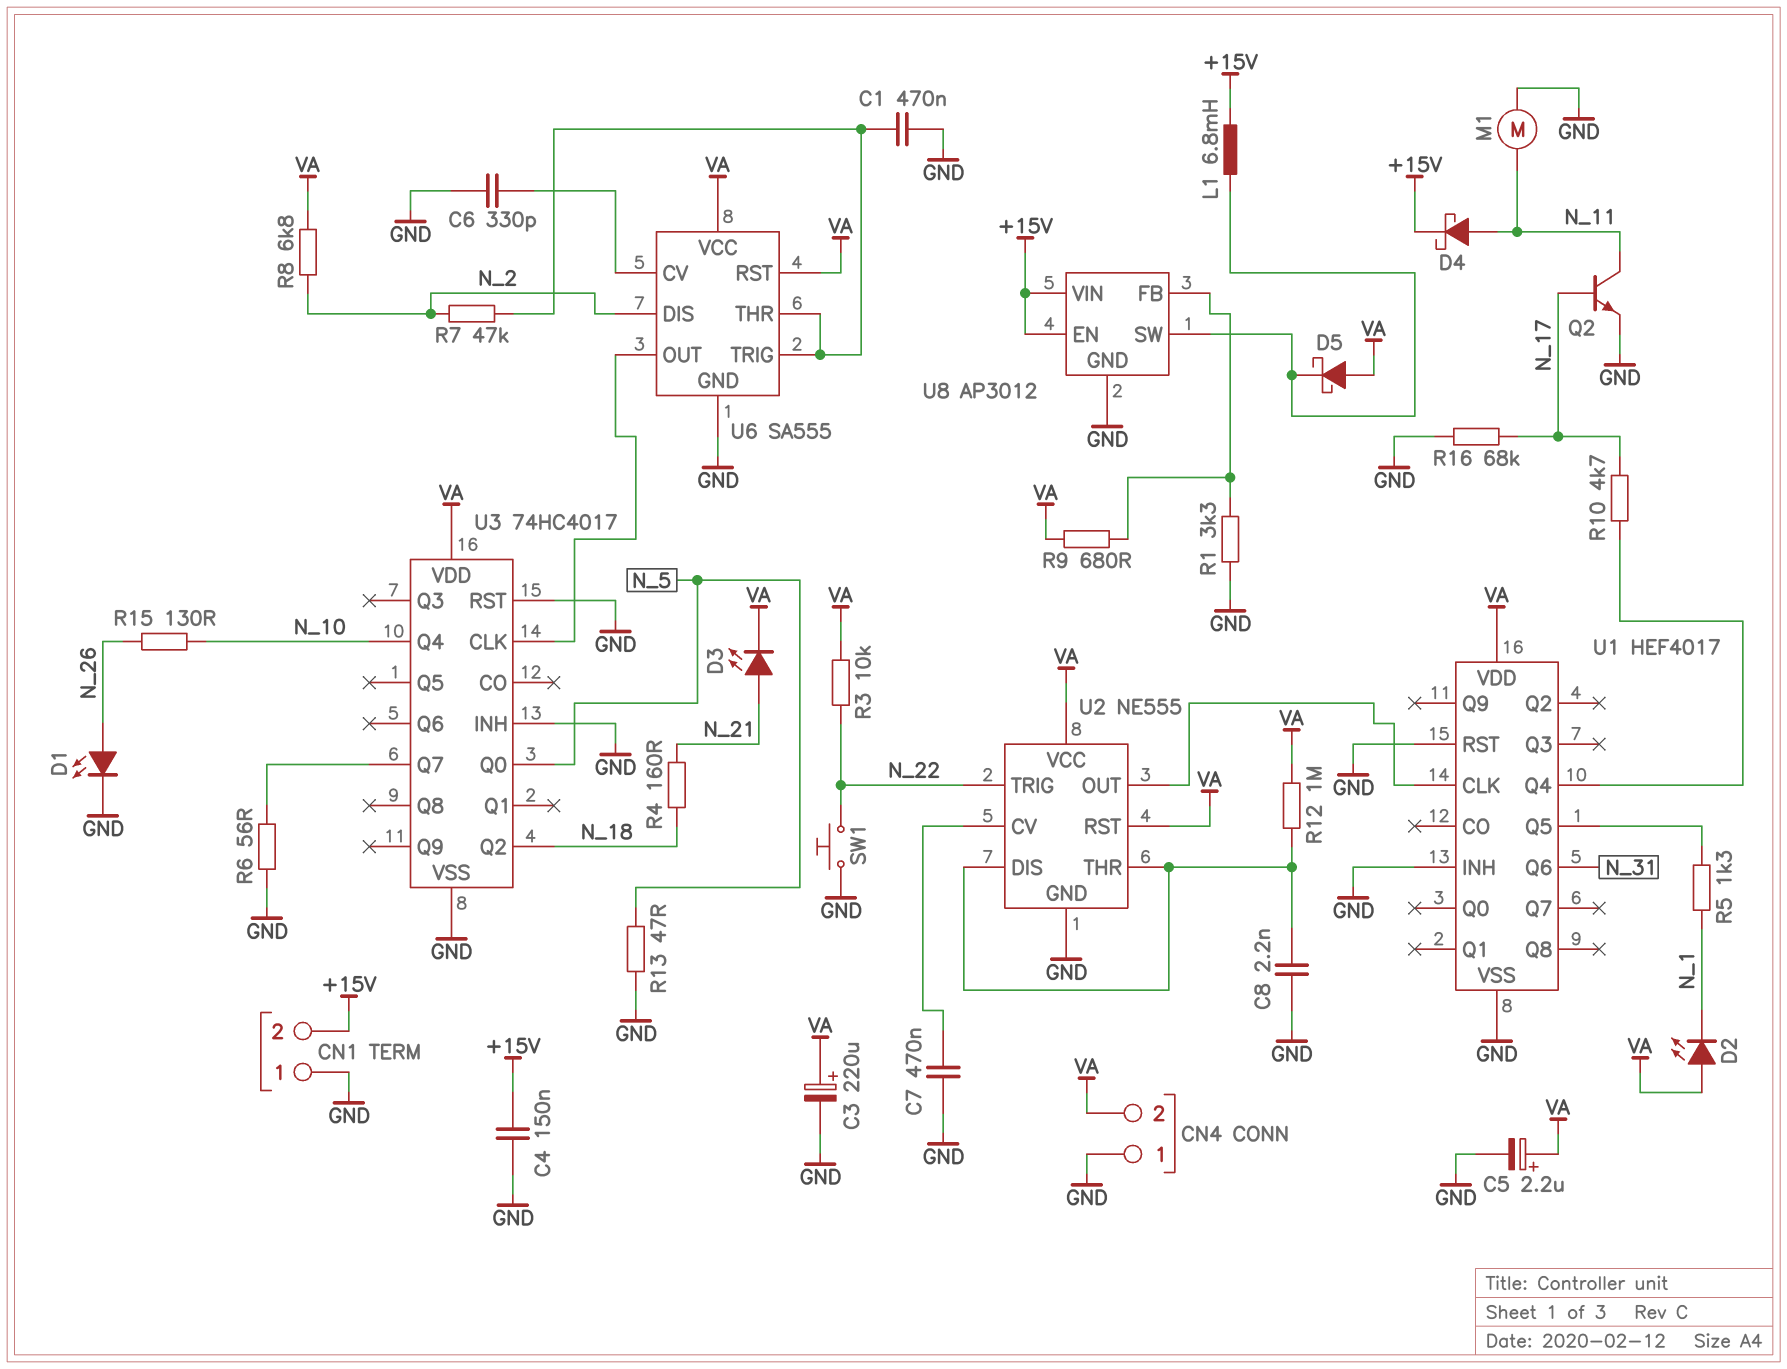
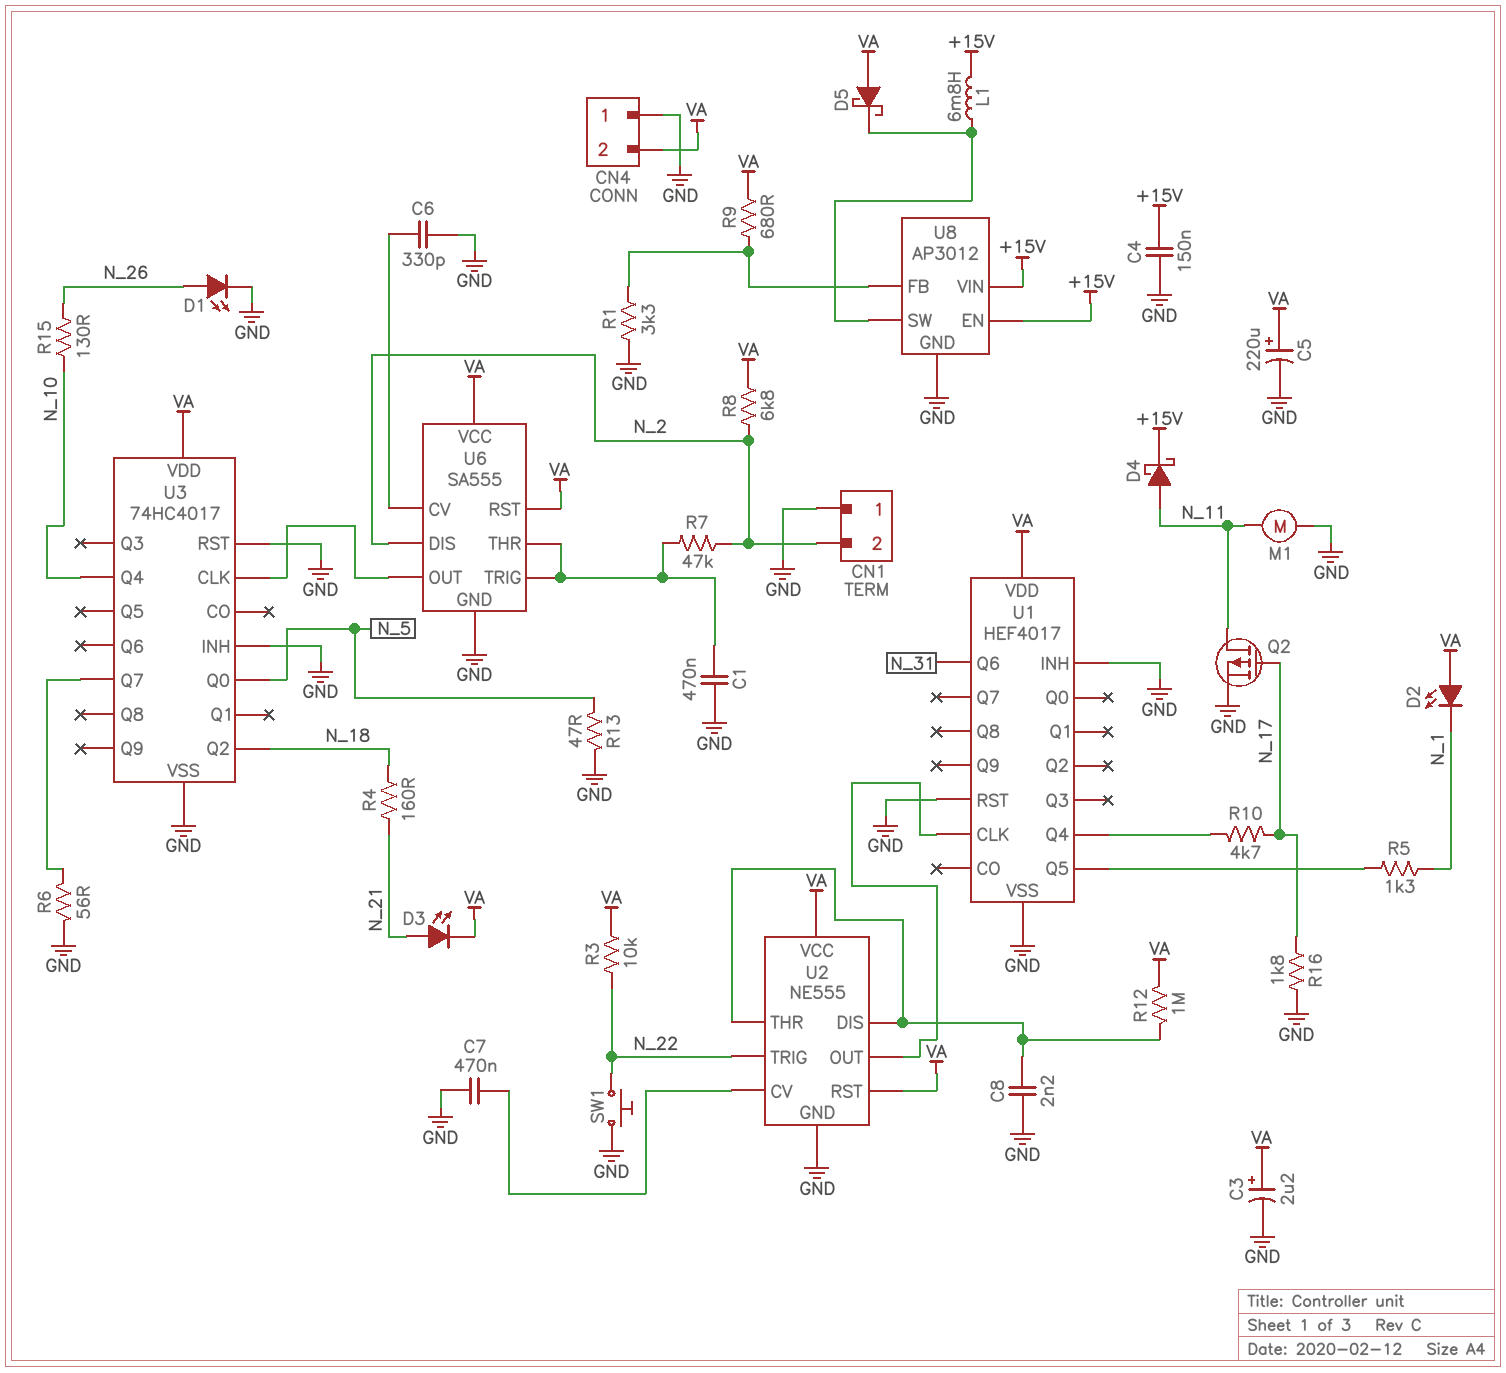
C3: 220uF (plus VA, minus GND) -> 2.2uF (plus VA, minus GND)
C5: 2.2uF (plus VA, minus GND) -> 220uF (plus VA, minus GND)
CN1 pin 2: +15V -> N_2
Q2: NPN (B N_17, C N_11, E GND) -> PMOS (G N_17, D N_11, S GND)
R16: 68k (GND, N_17) -> 1.8k (GND, N_17)

